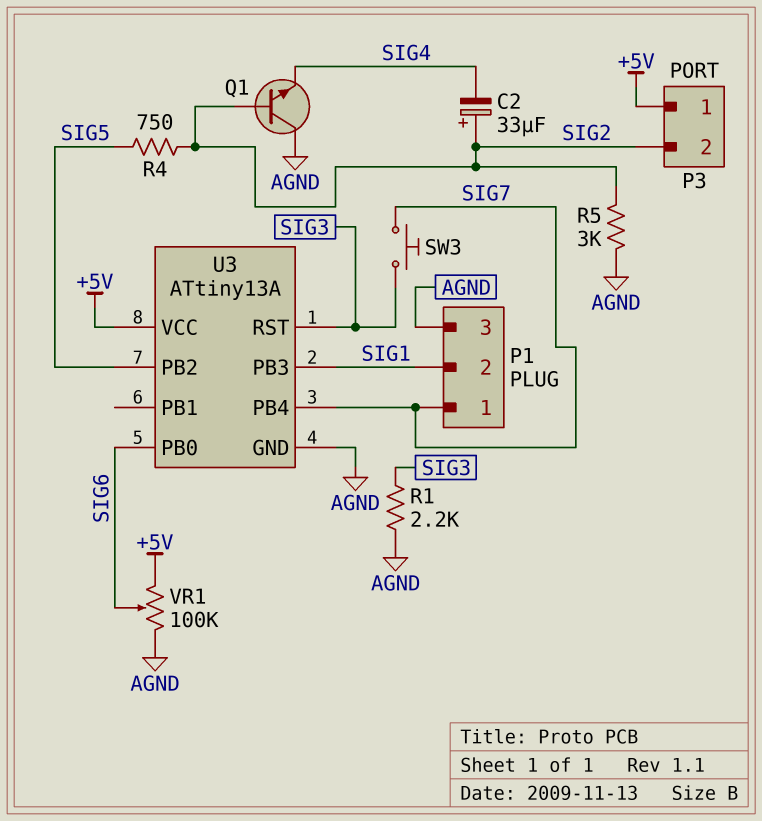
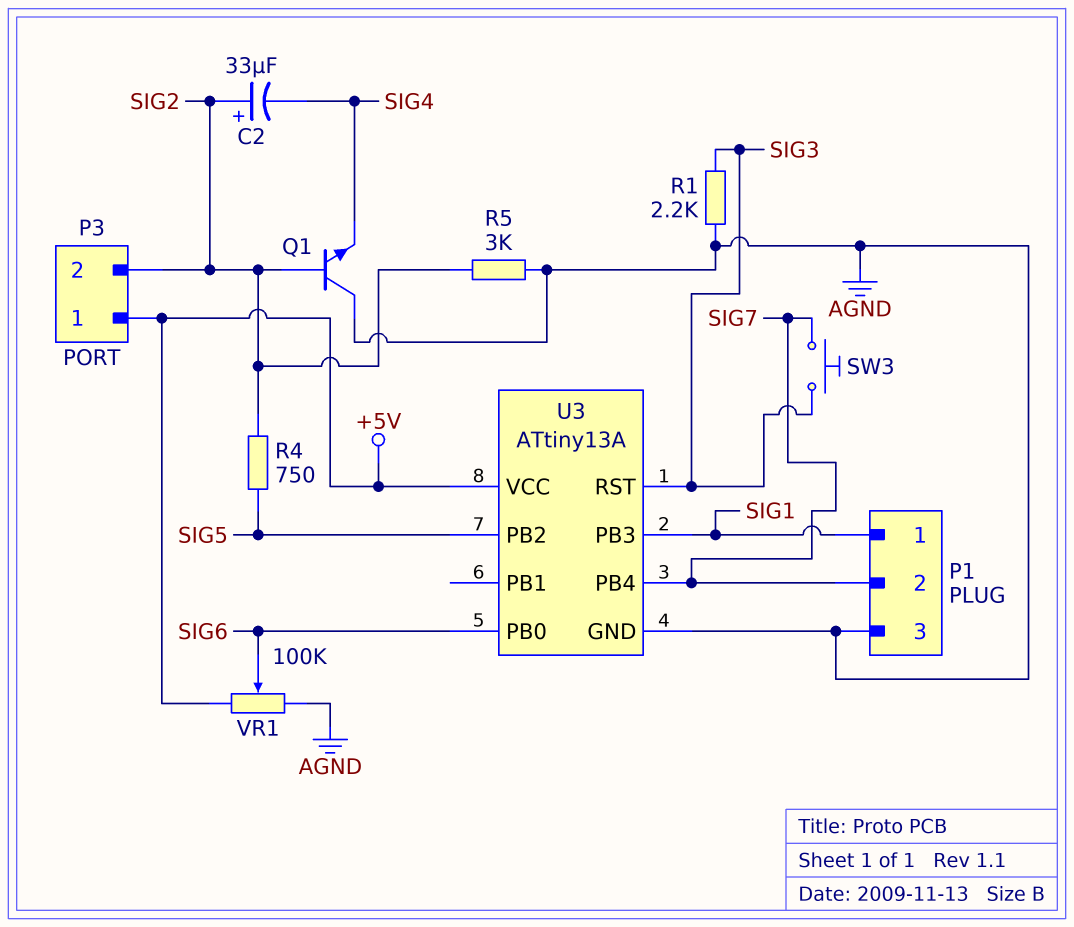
P1 pin 1: SIG7 -> SIG1
P1 pin 2: SIG1 -> SIG7

